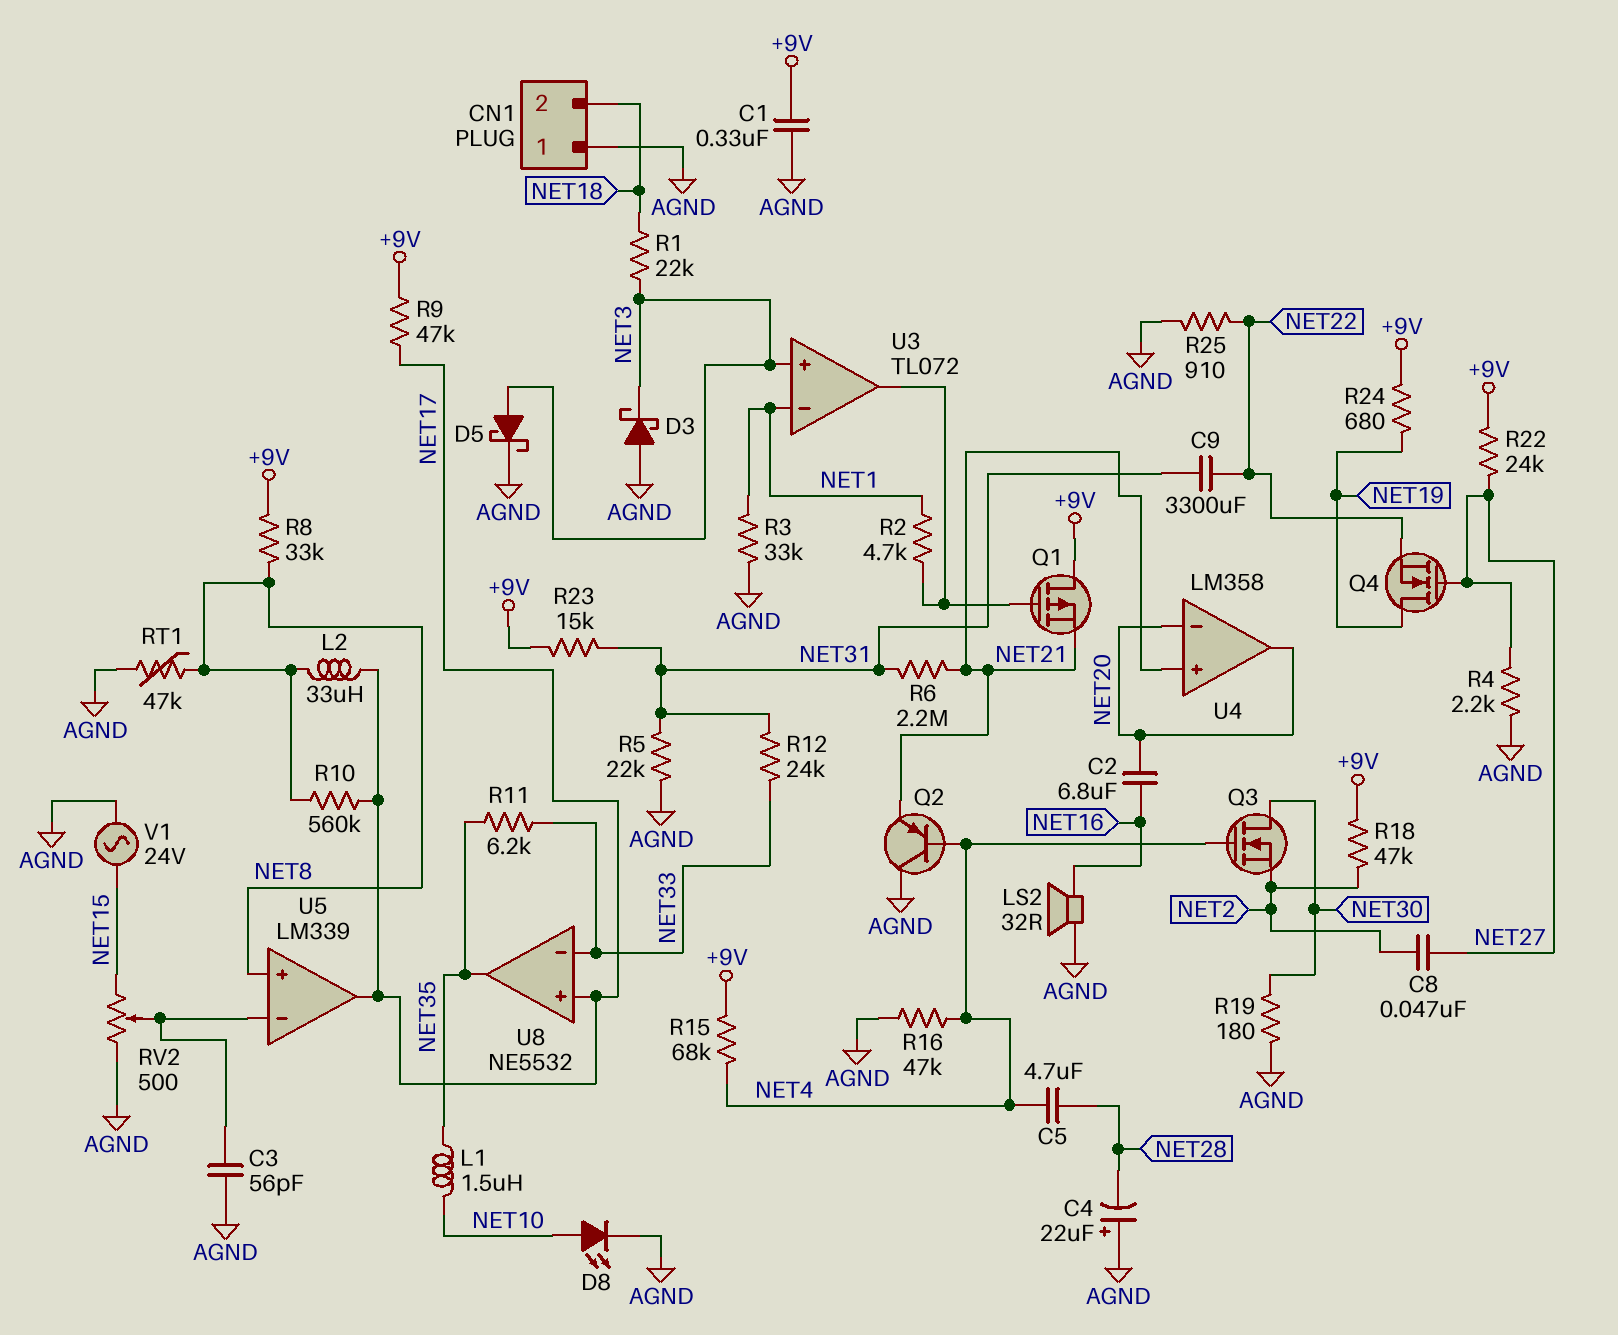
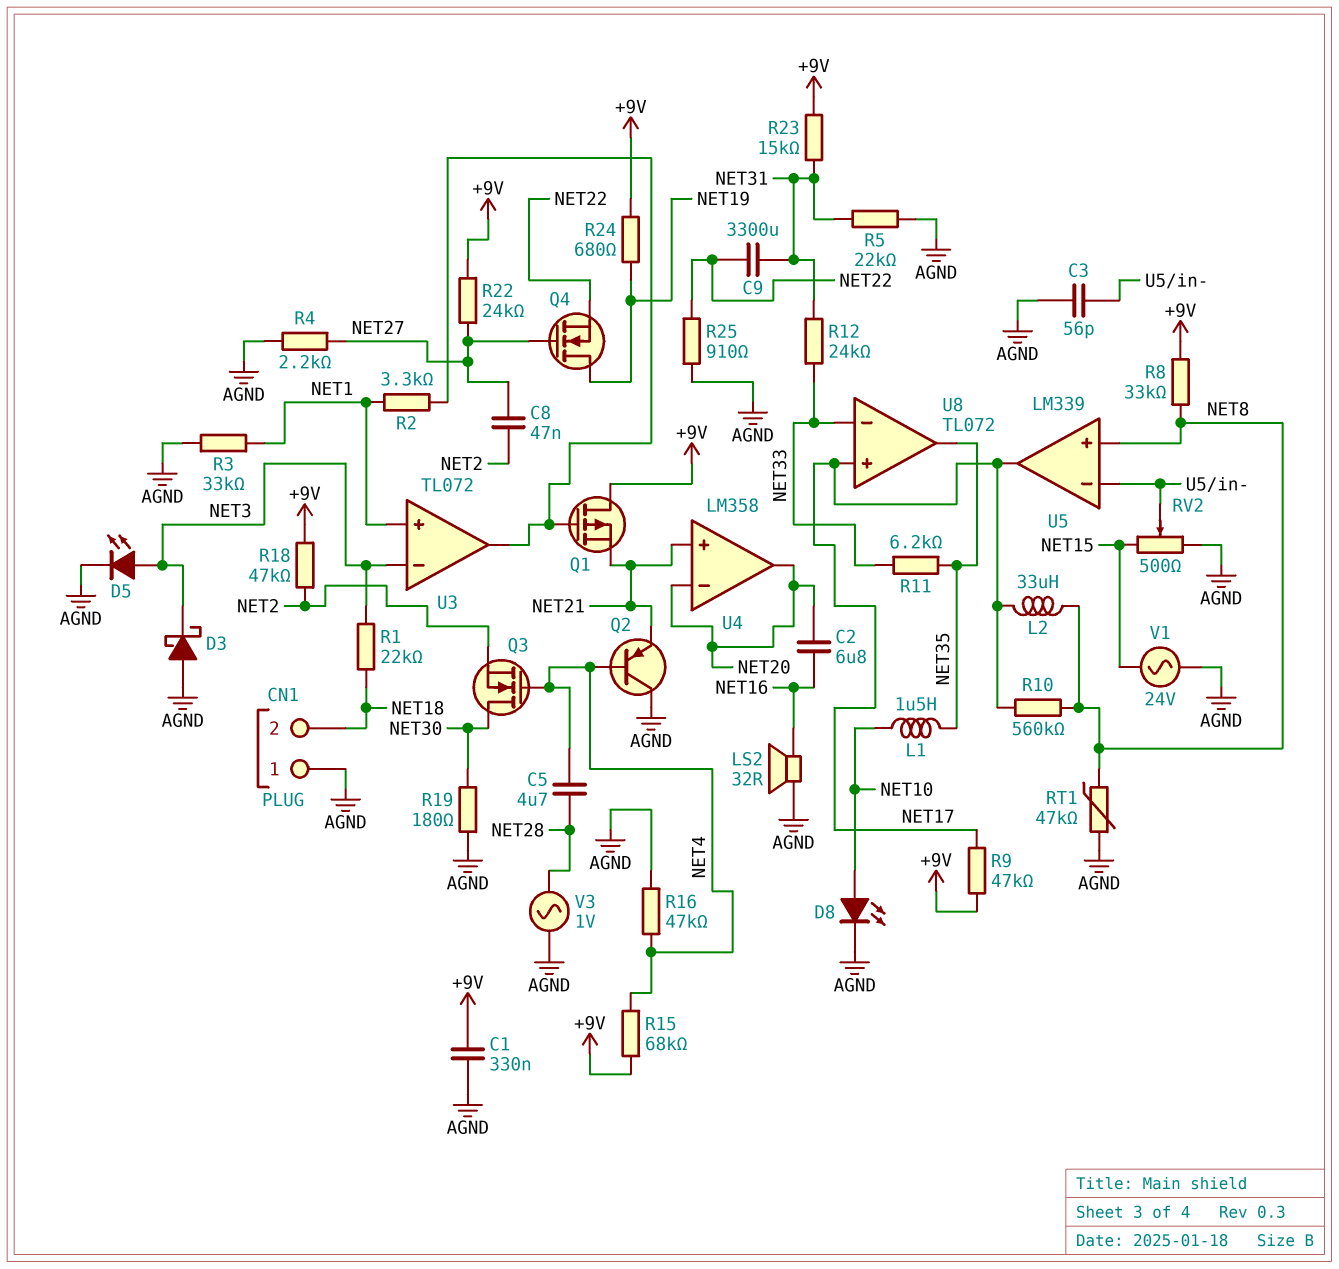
C4: 22uF (plus AGND, minus NET28) -> none
D5: schottky (A NET3, K AGND) -> LED (A NET3, K AGND)
R2: 4.7k (NET1, U3/out) -> 3.3k (NET1, U3/out)
R6: 2.2M (NET21, NET31) -> none
U3 pin in+: NET3 -> NET1
U3 pin in-: NET1 -> NET3
U8: NE5532 -> TL072
V3: none -> AC 1V (AGND, NET28)

